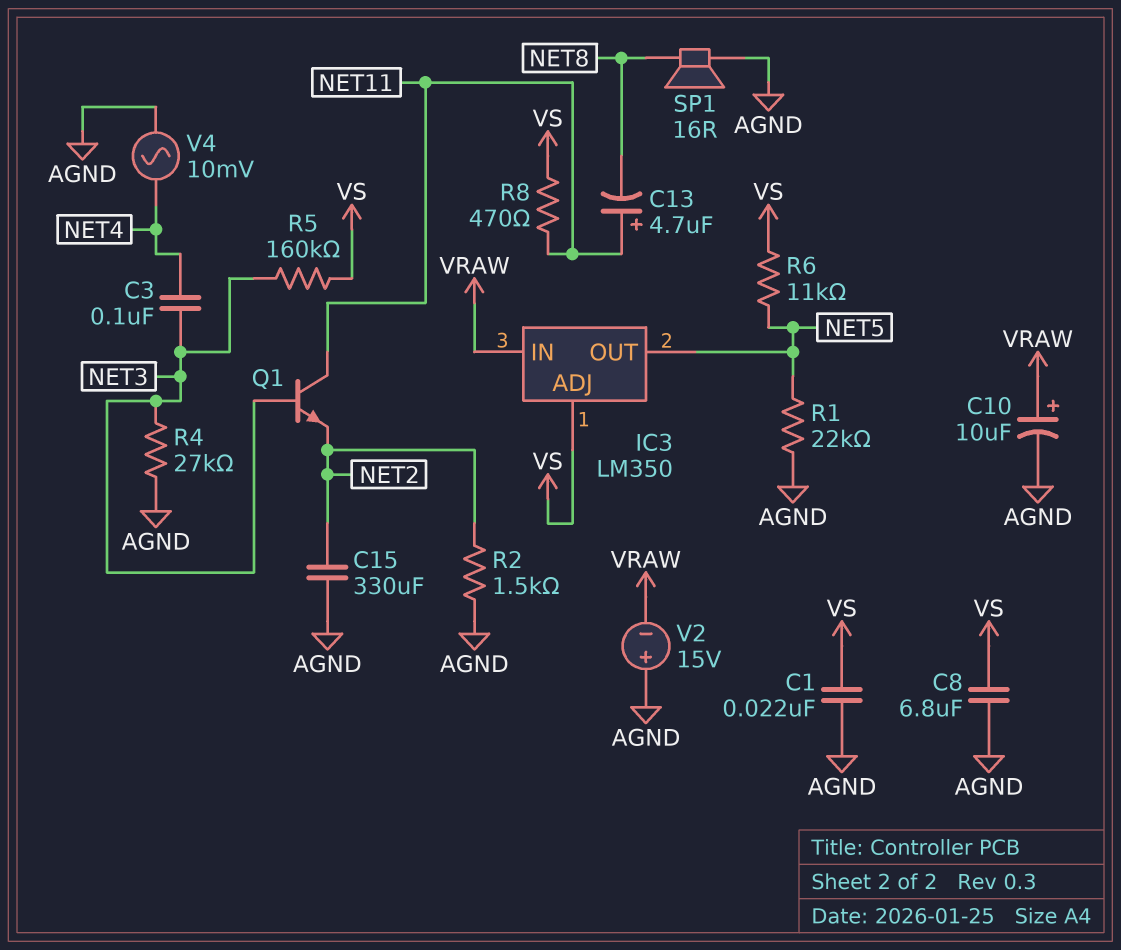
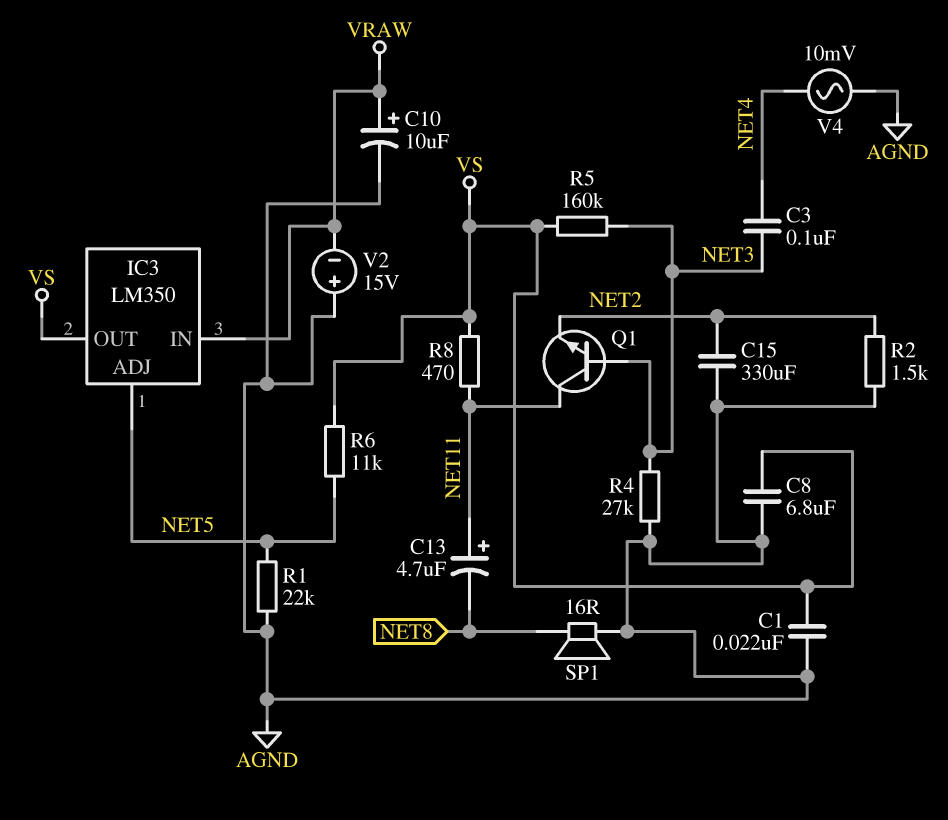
IC3 pin ADJ: VS -> NET5
IC3 pin OUT: NET5 -> VS

